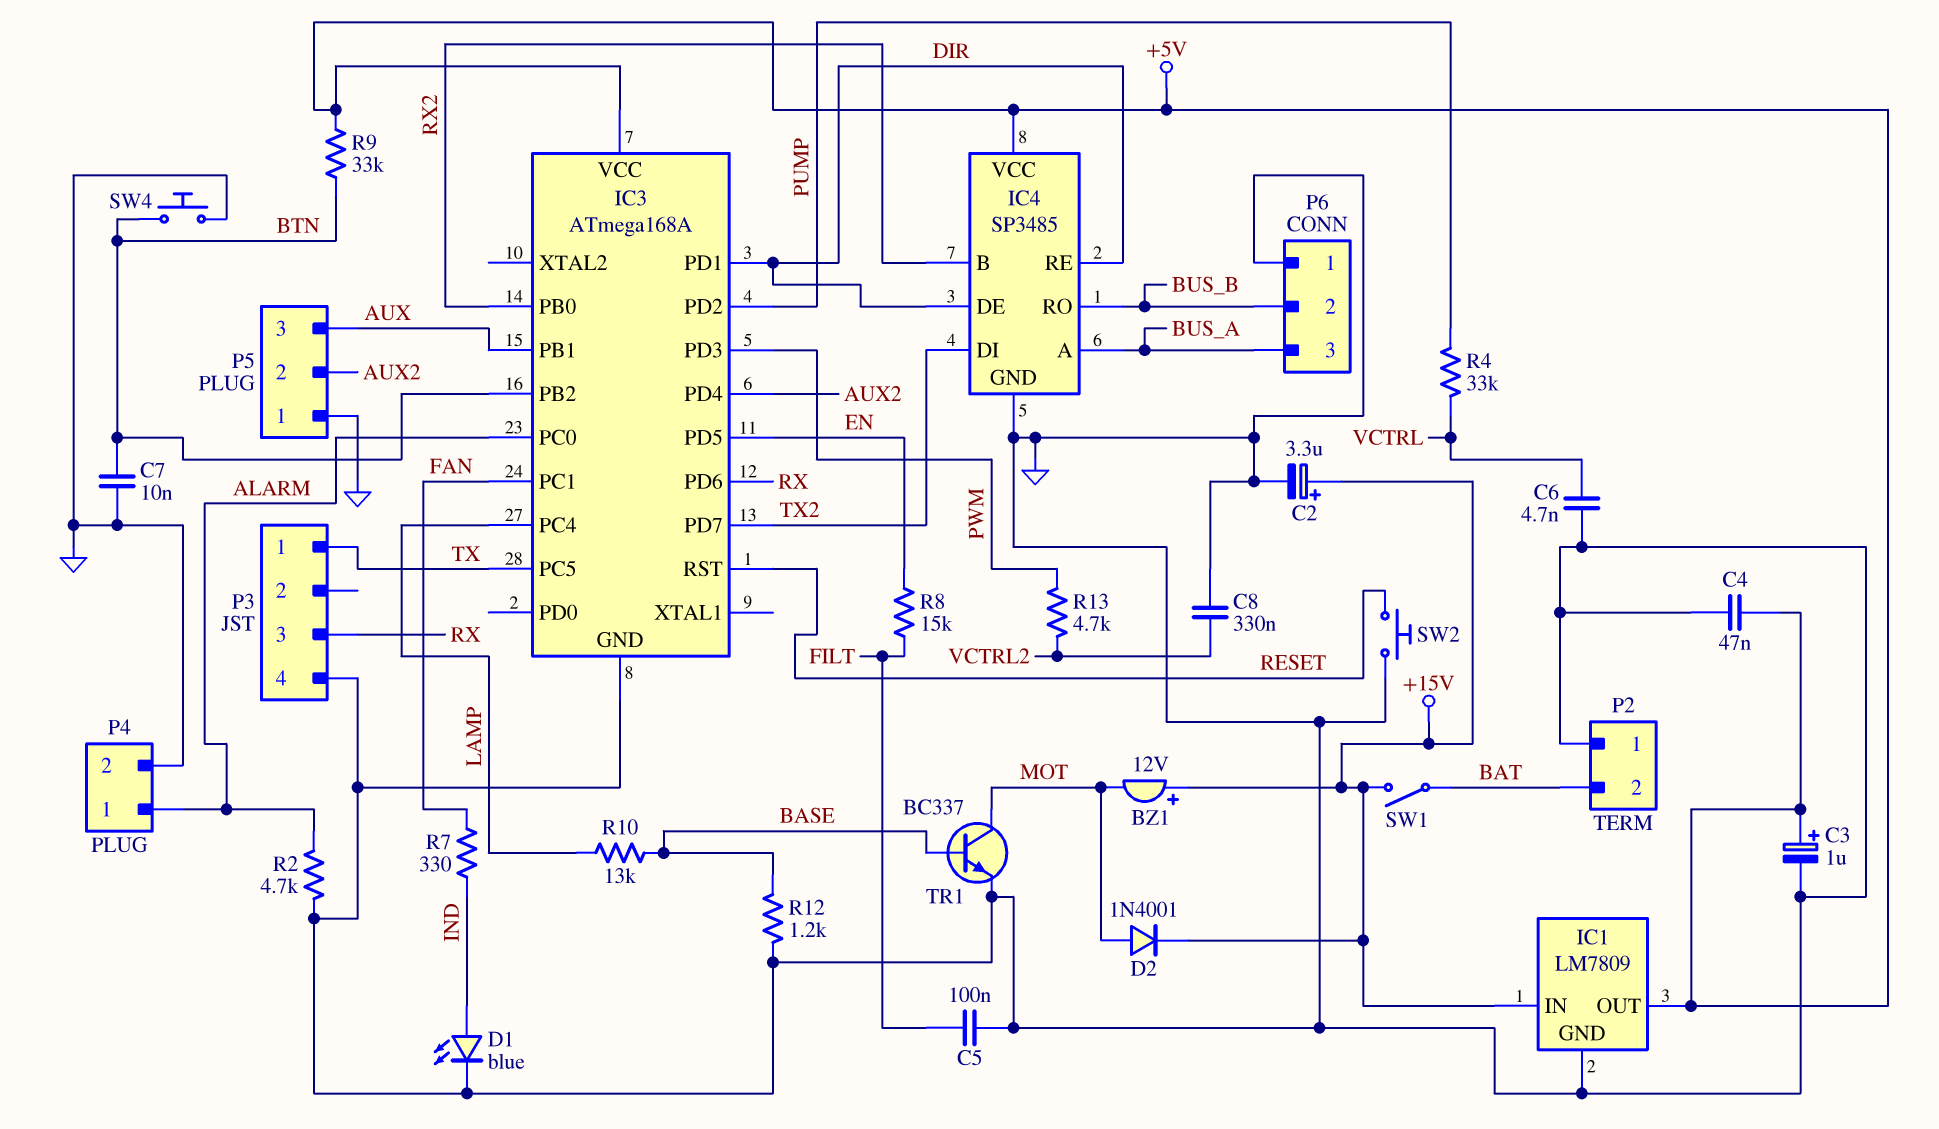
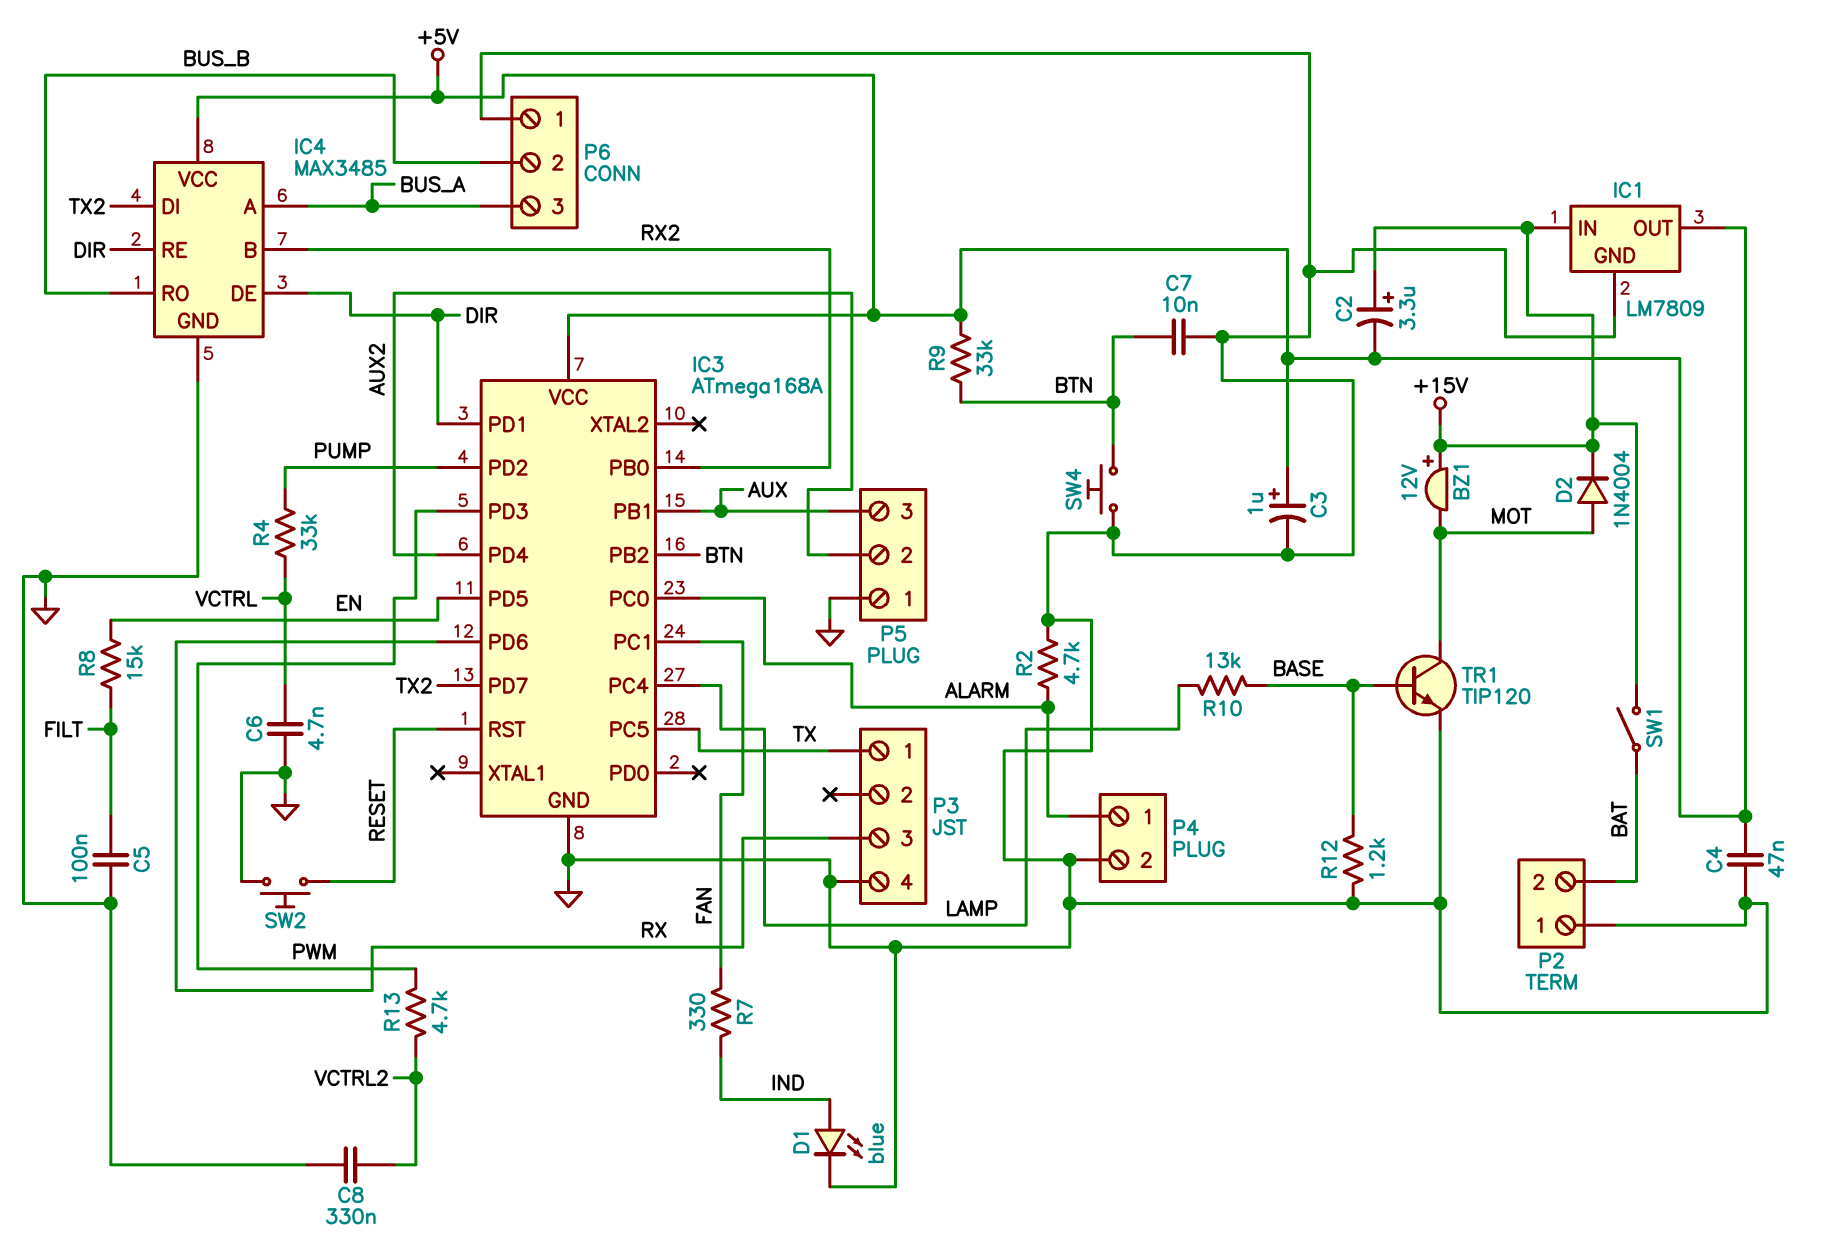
C2: 3.3uF (plus +15V, minus GND) -> 3.3uF (plus +15V, minus +5V)
D2: diode 1N4001 (A MOT, K +15V) -> diode 1N4004 (A MOT, K +15V)
IC4: SP3485 -> MAX3485
TR1: NPN BC337 (B BASE, C MOT, E GND) -> NPN TIP120 (B BASE, C MOT, E GND)

